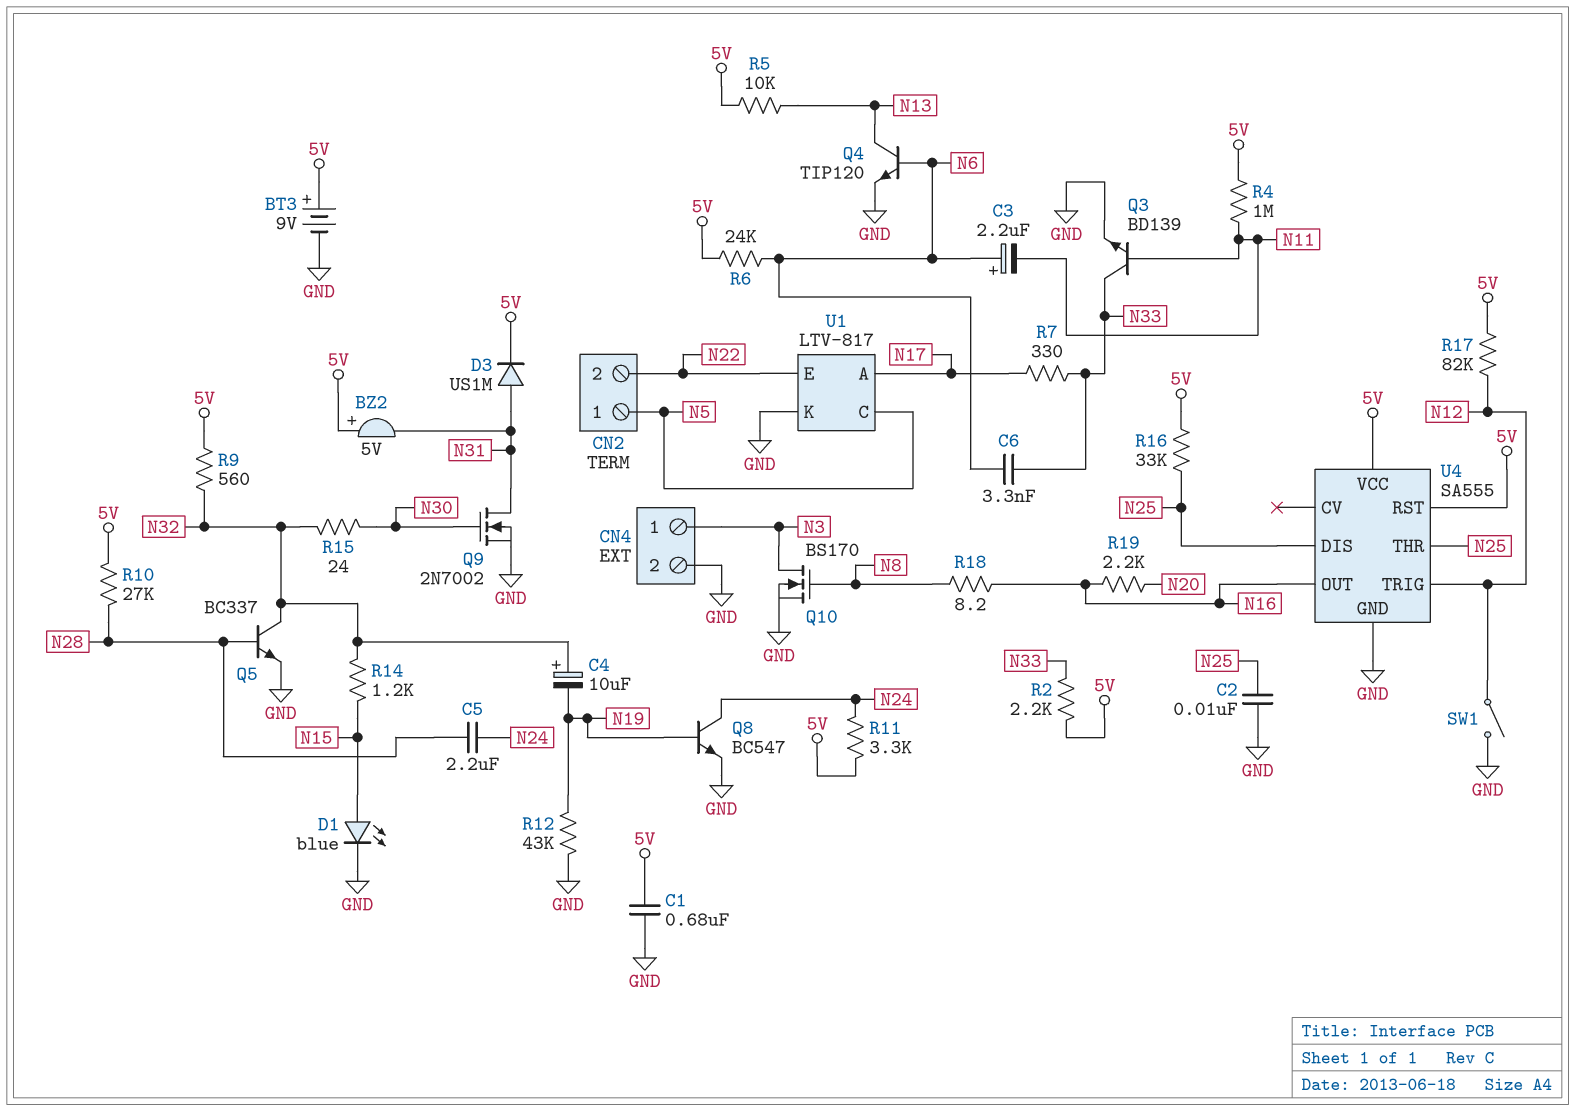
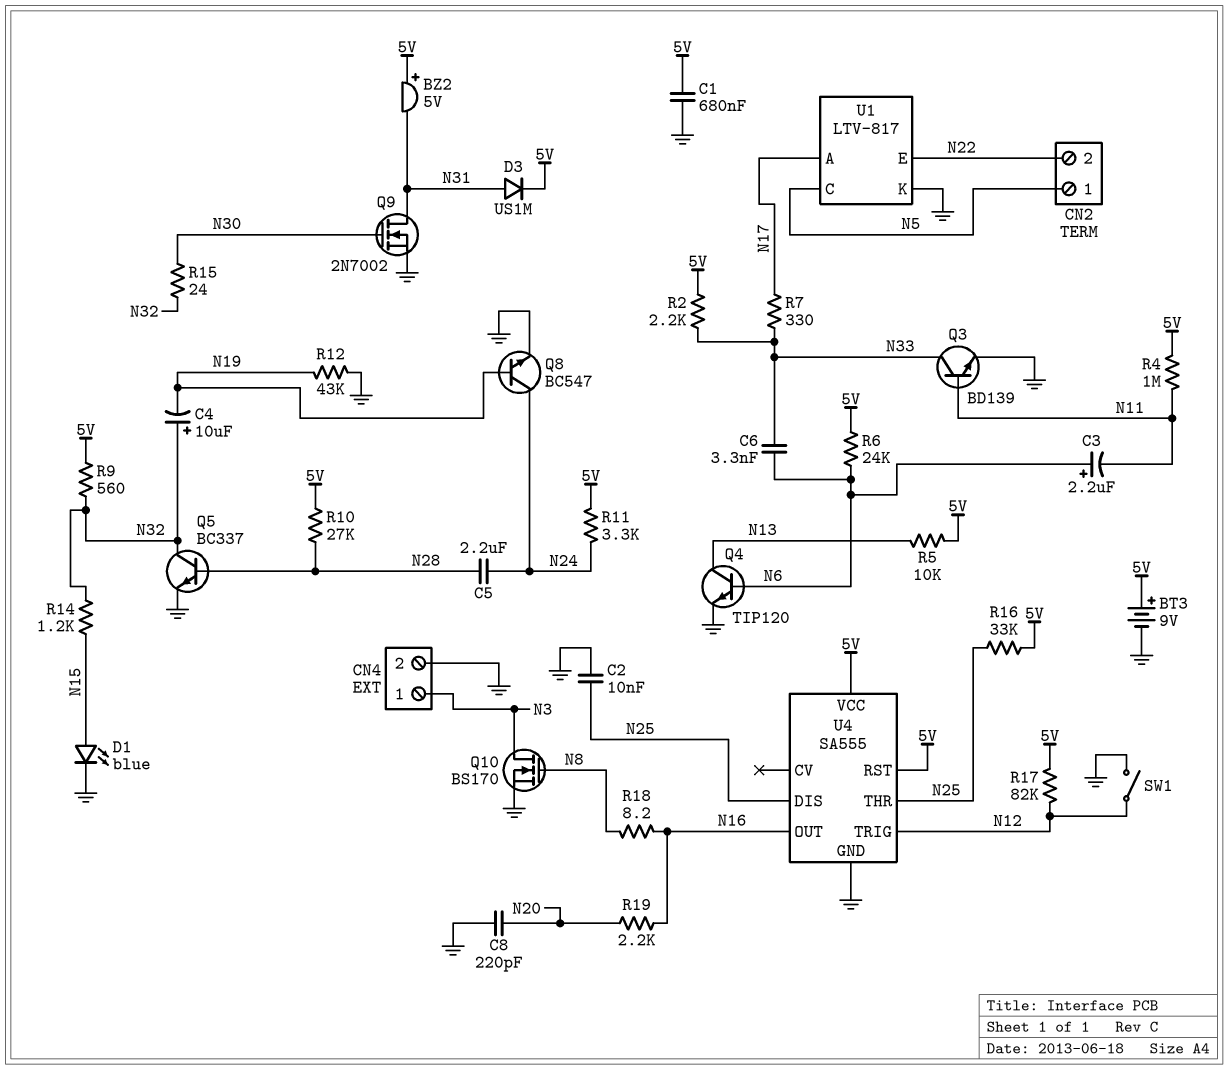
C8: none -> 220pF (GND, N20)

